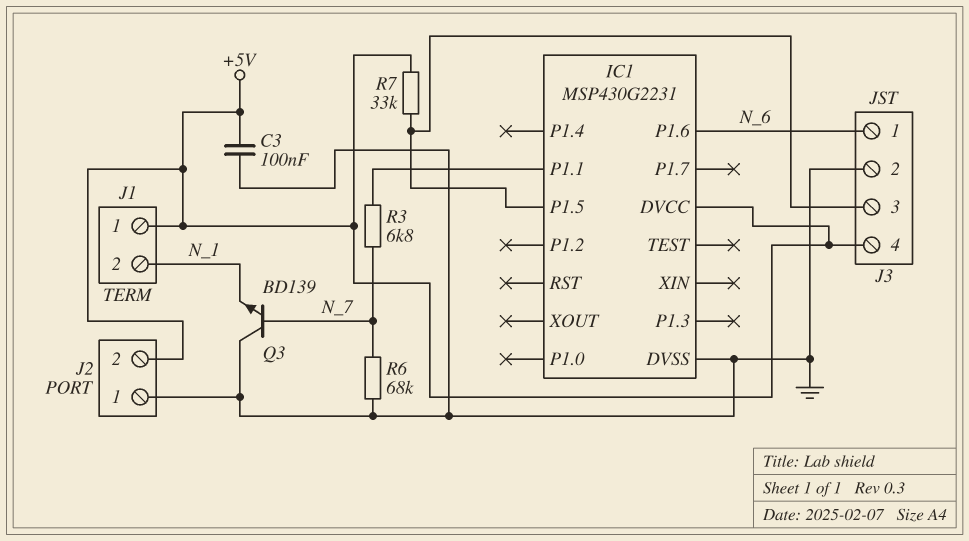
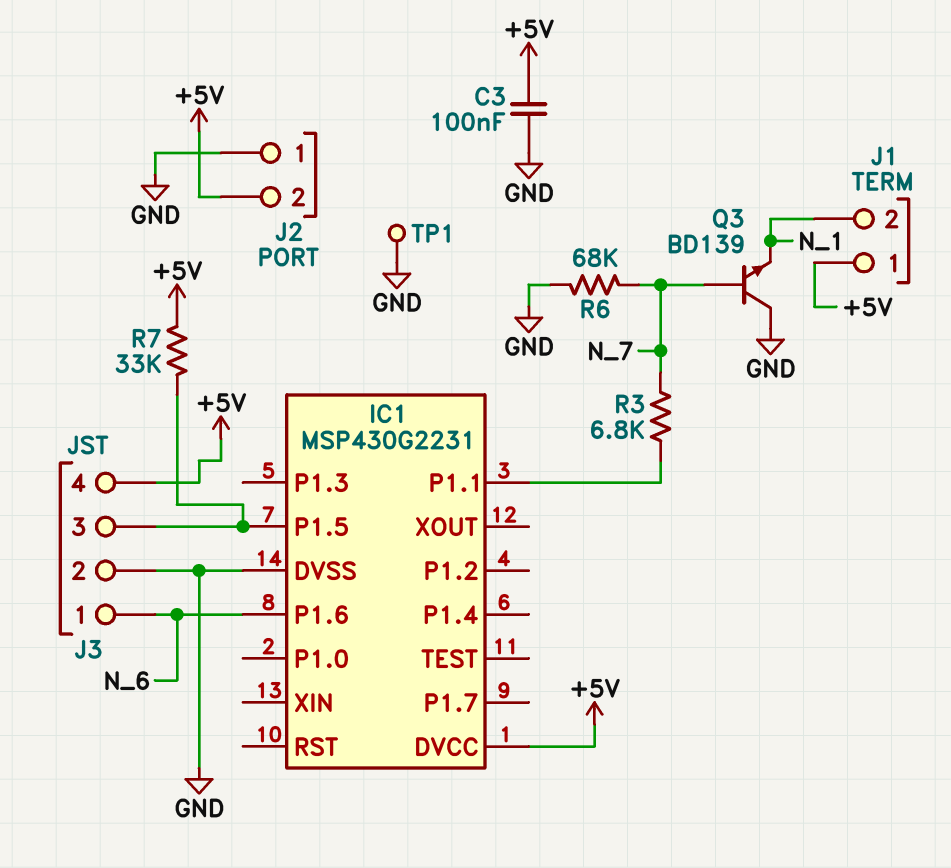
TP1: none -> test point (GND)

